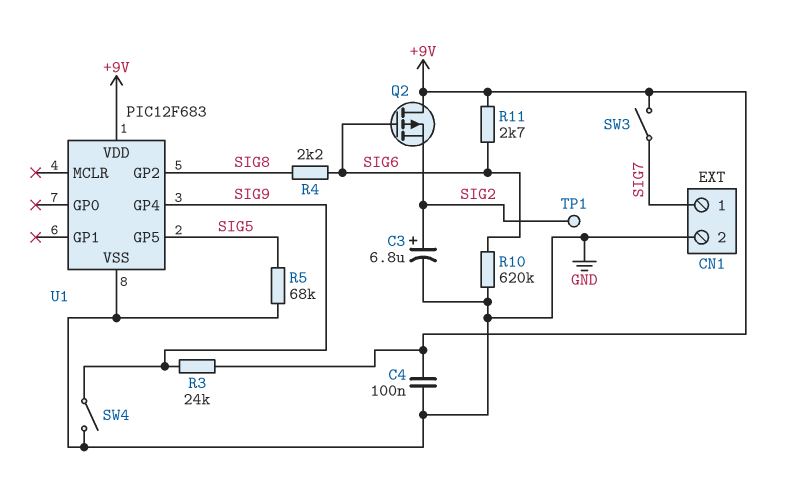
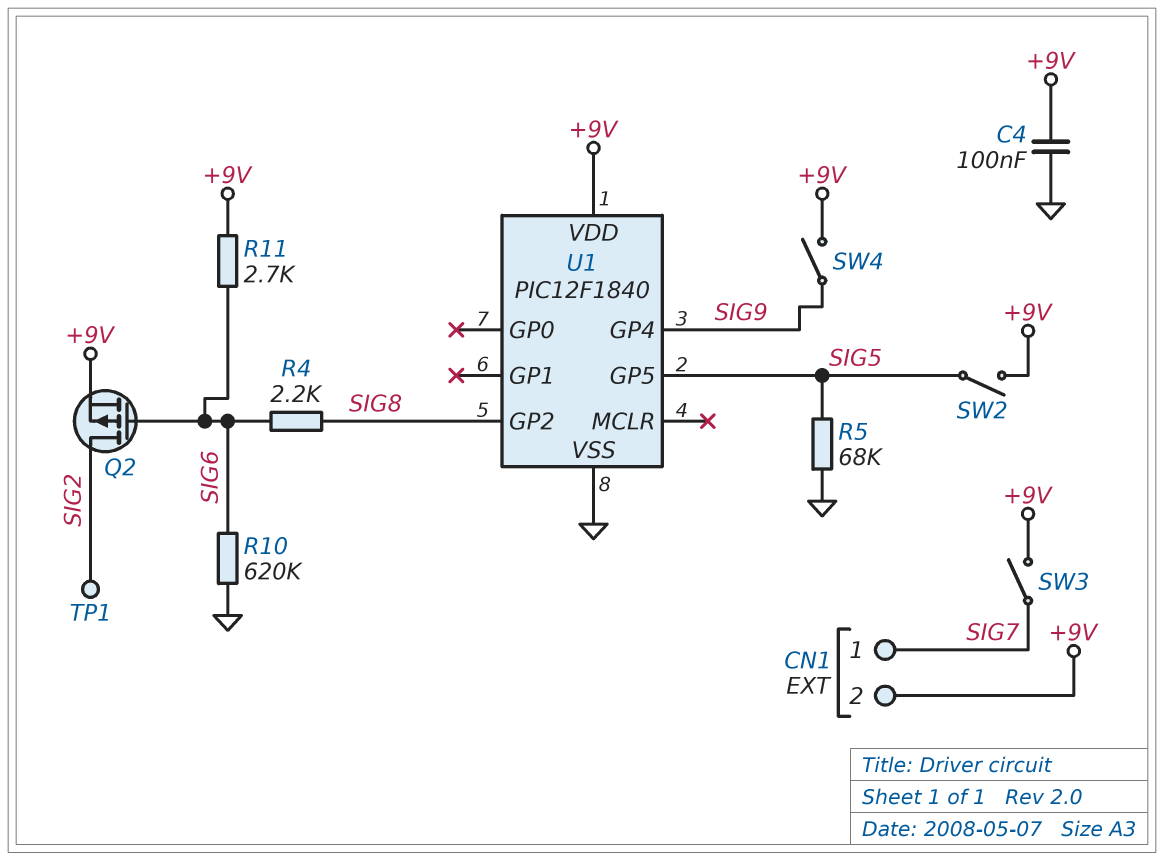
C3: 6.8uF (plus SIG2, minus GND) -> none
CN1 pin 2: GND -> +9V
Q2: PMOS (G SIG6, D +9V, S SIG2) -> PMOS (G SIG6, D SIG2, S +9V)
R3: 24k (+9V, SIG9) -> none
SW2: none -> switch (+9V, SIG5)
SW4: switch (GND, SIG9) -> switch (+9V, SIG9)
U1: PIC12F683 -> PIC12F1840

